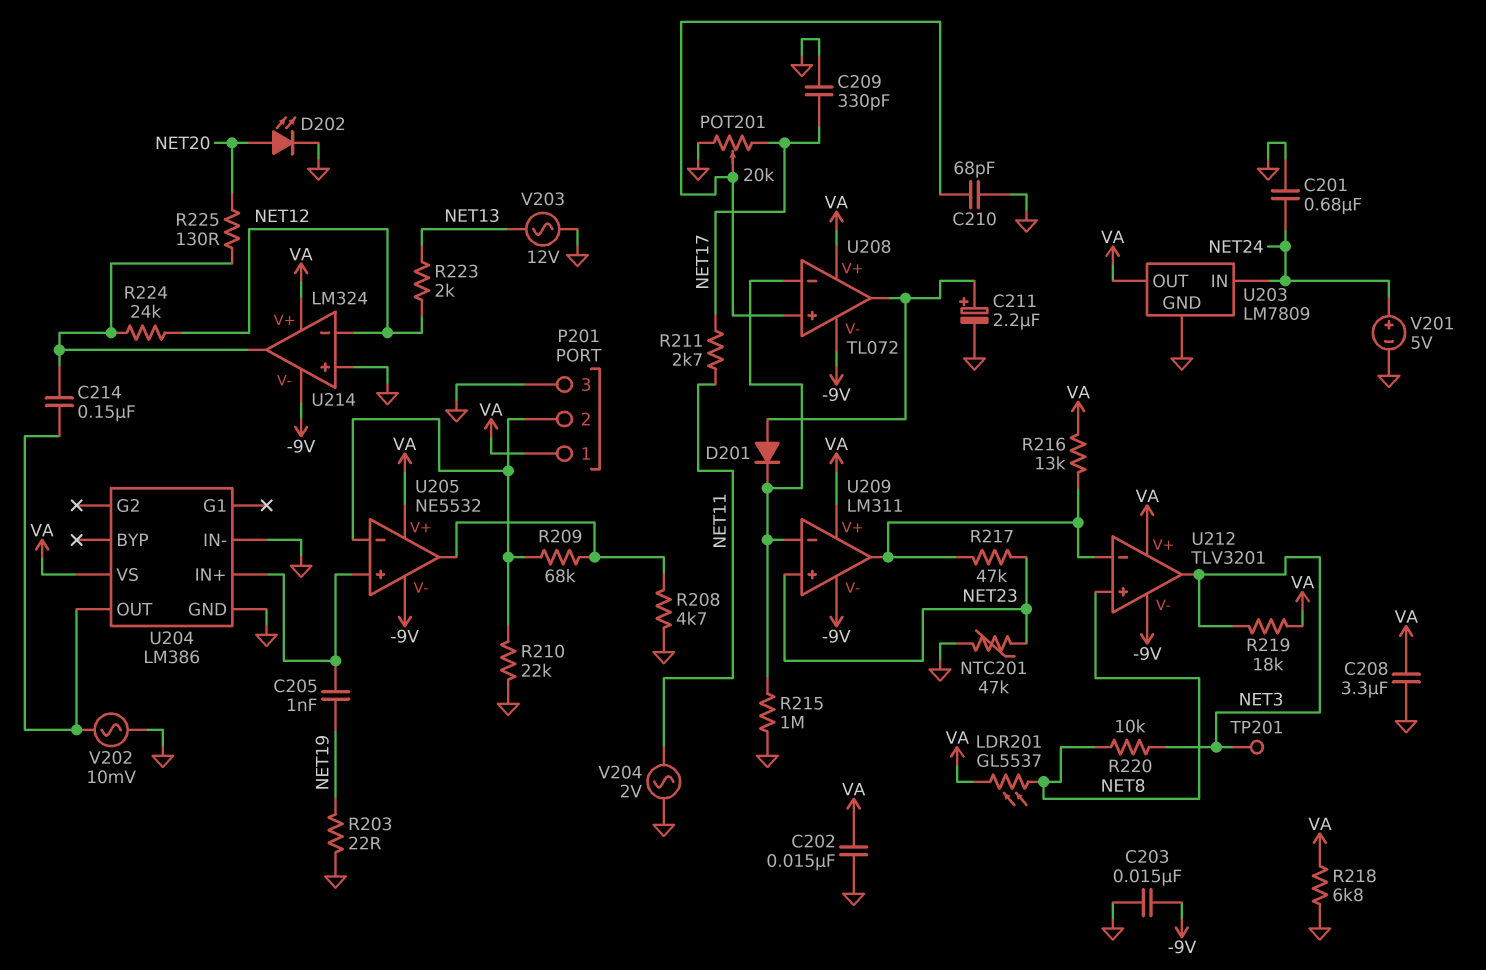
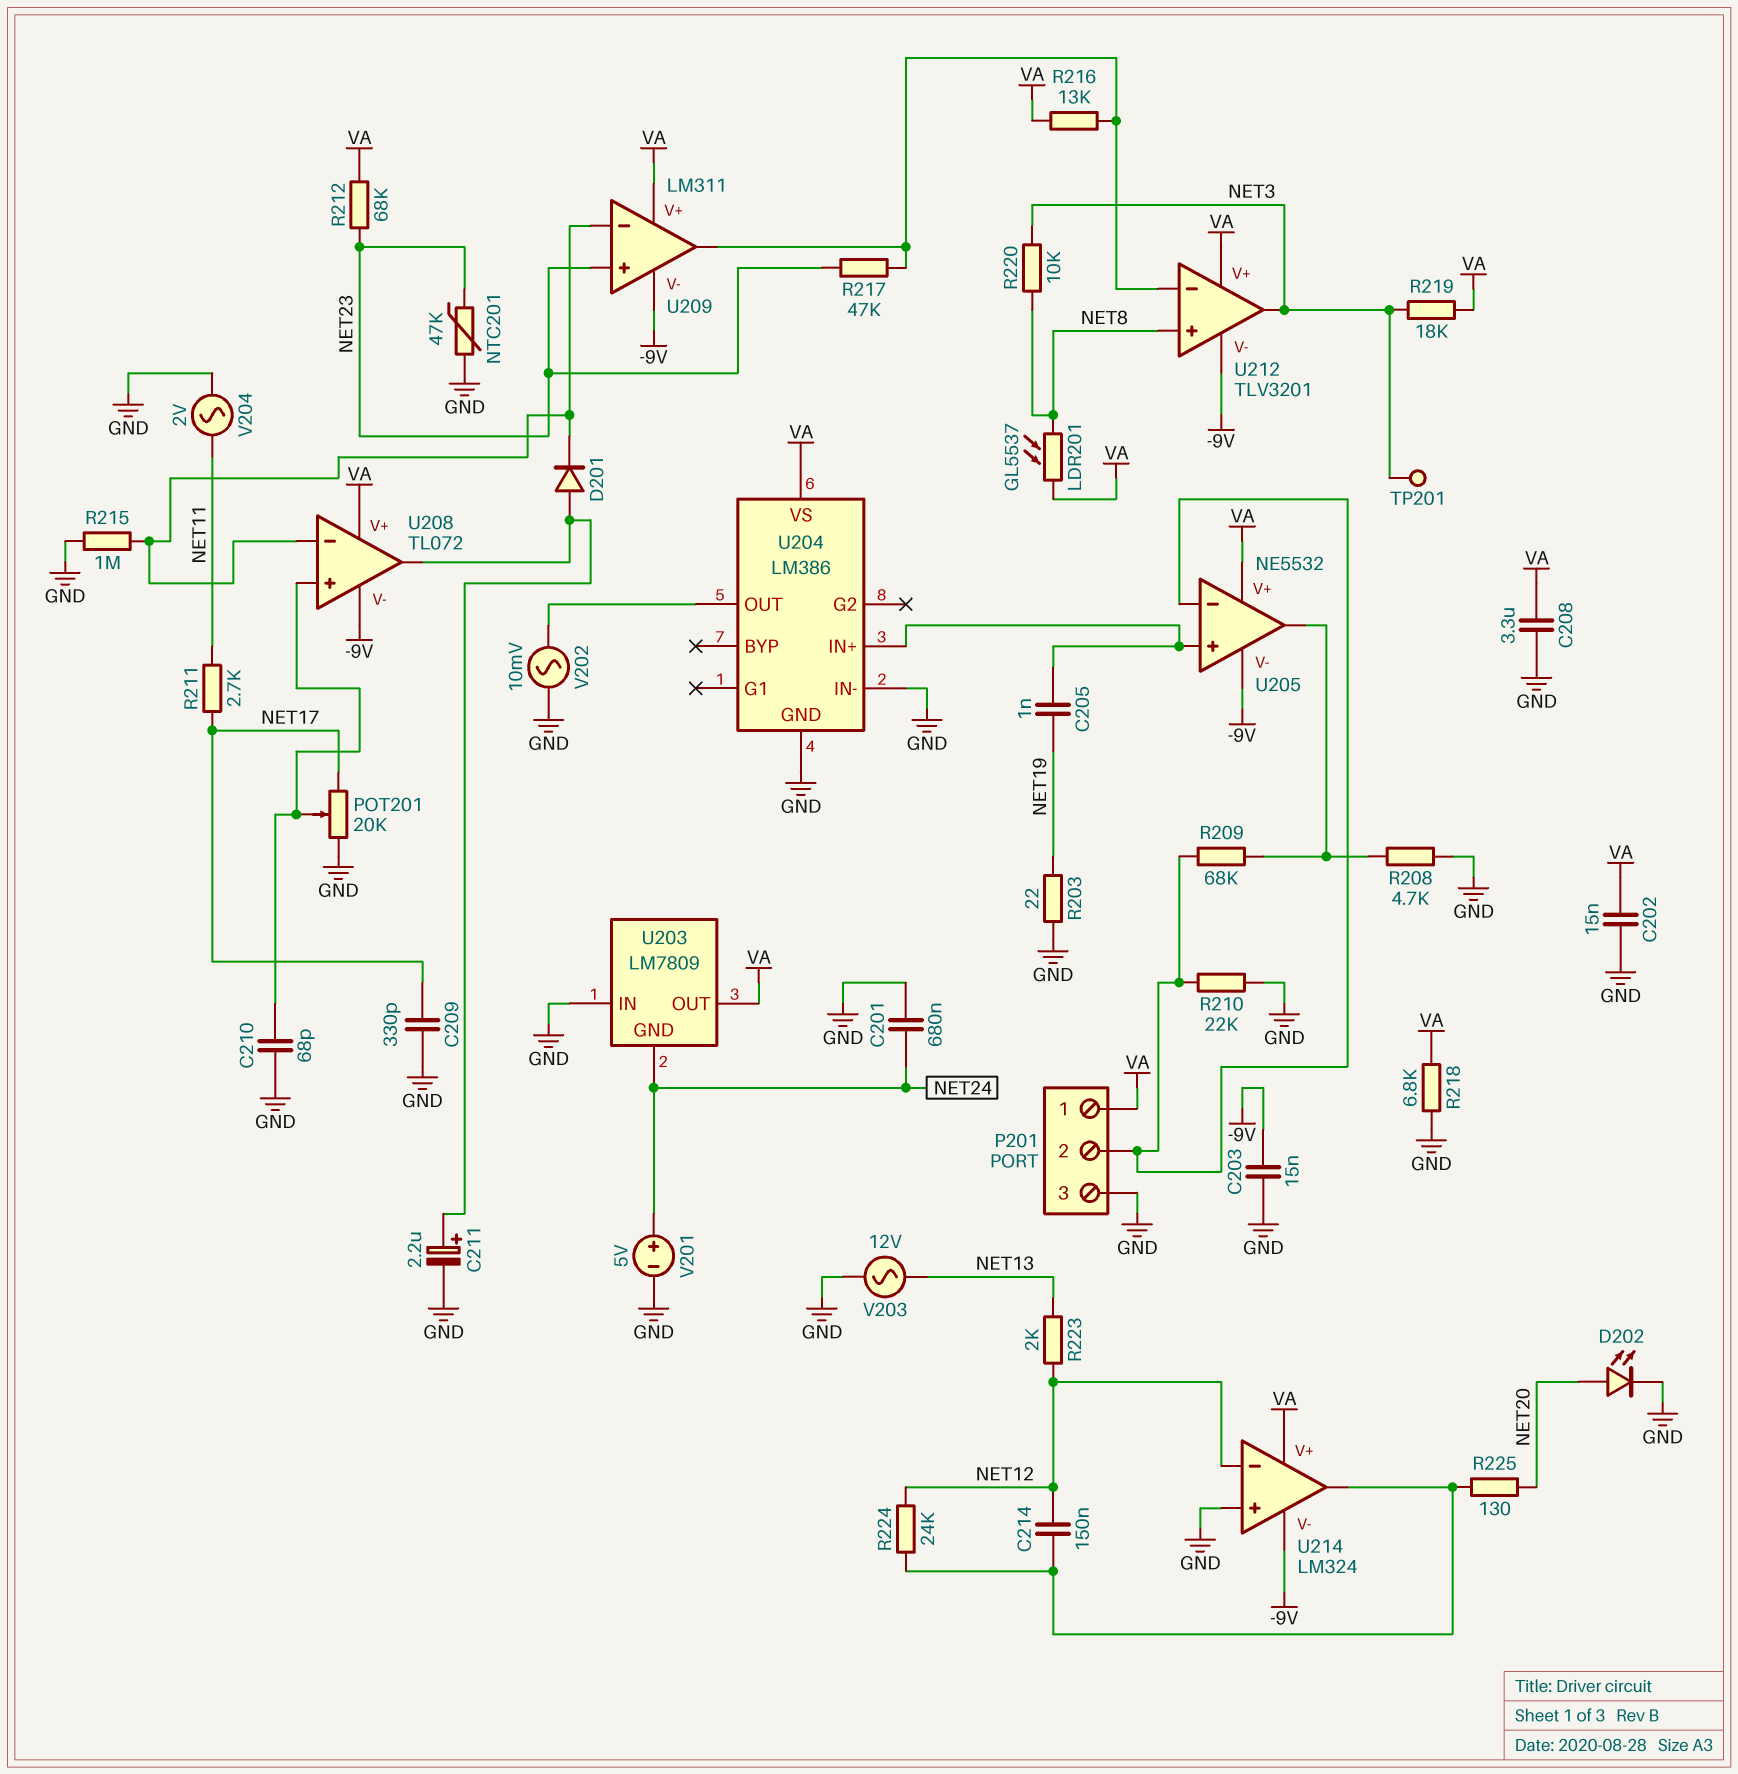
C214: 150nF (U204/OUT, U214/out) -> 150nF (NET12, U214/out)
R212: none -> 68k (NET23, VA)
U203 pin GND: GND -> NET24
U203 pin IN: NET24 -> GND

